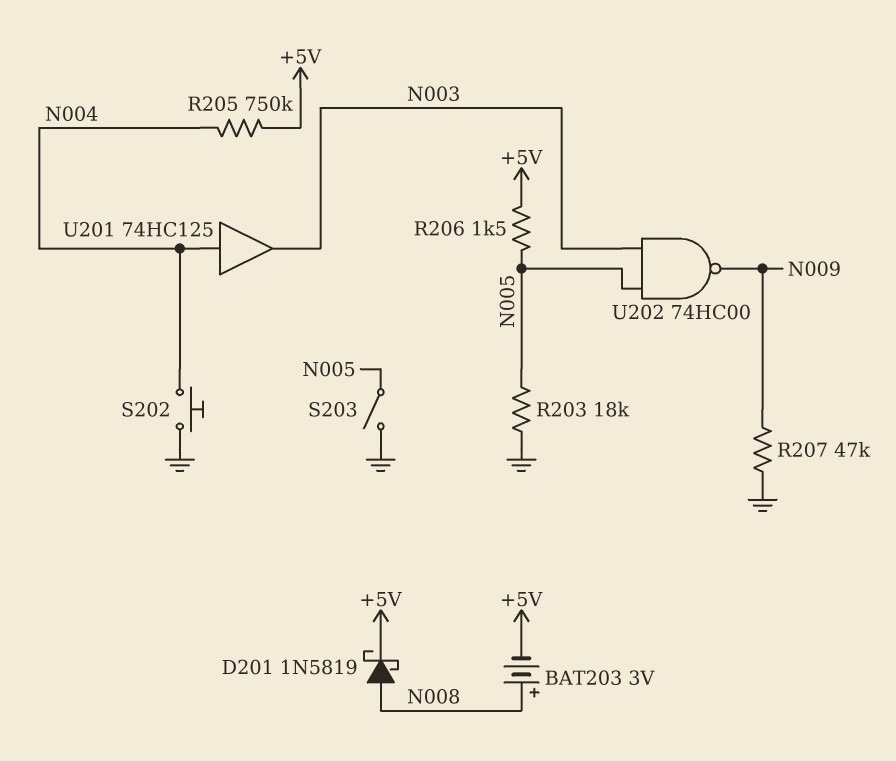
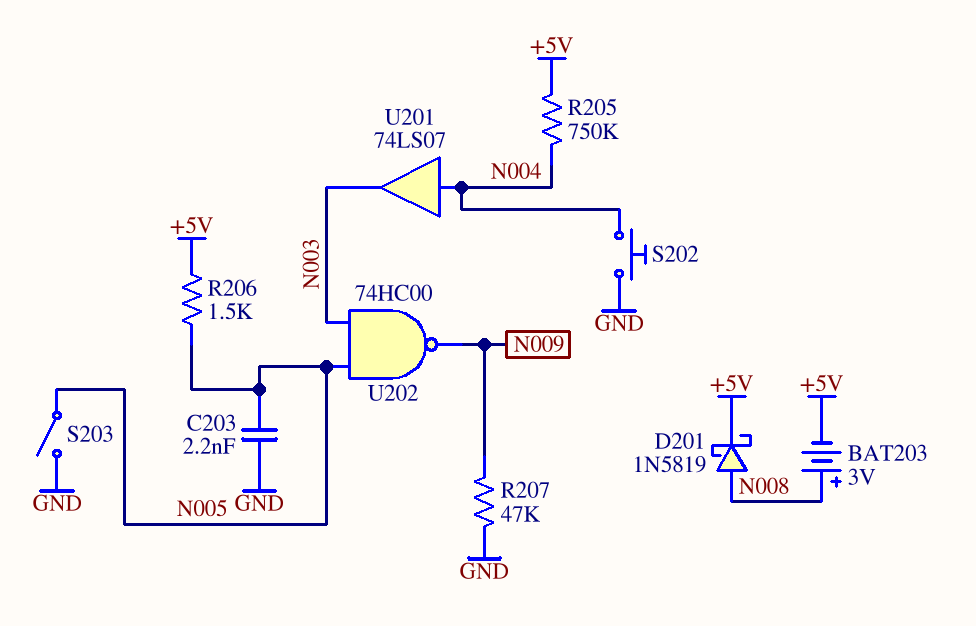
C203: none -> 2.2nF (GND, N005)
R203: 18k (GND, N005) -> none
U201: buffer 74HC125 (in N004, out N003) -> buffer 74LS07 (in N004, out N003)

